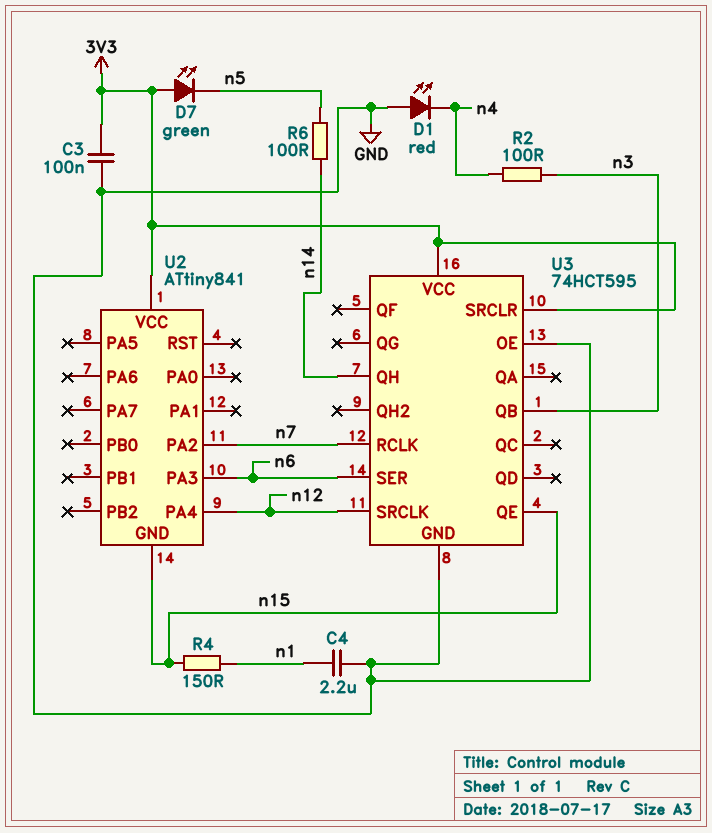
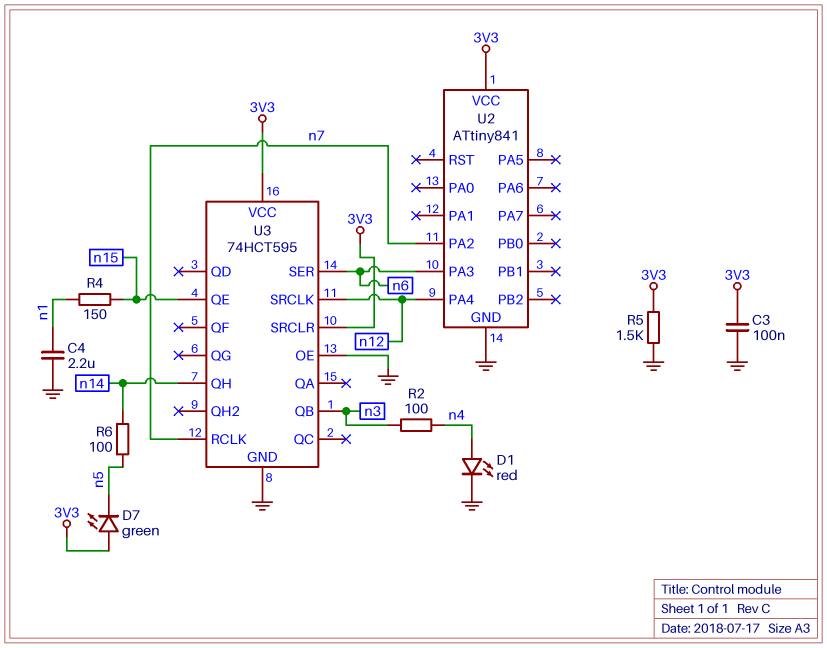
D1: LED red (A GND, K n4) -> LED red (A n4, K GND)
R5: none -> 1.5k (3V3, GND)
U2 pin GND: n15 -> GND

